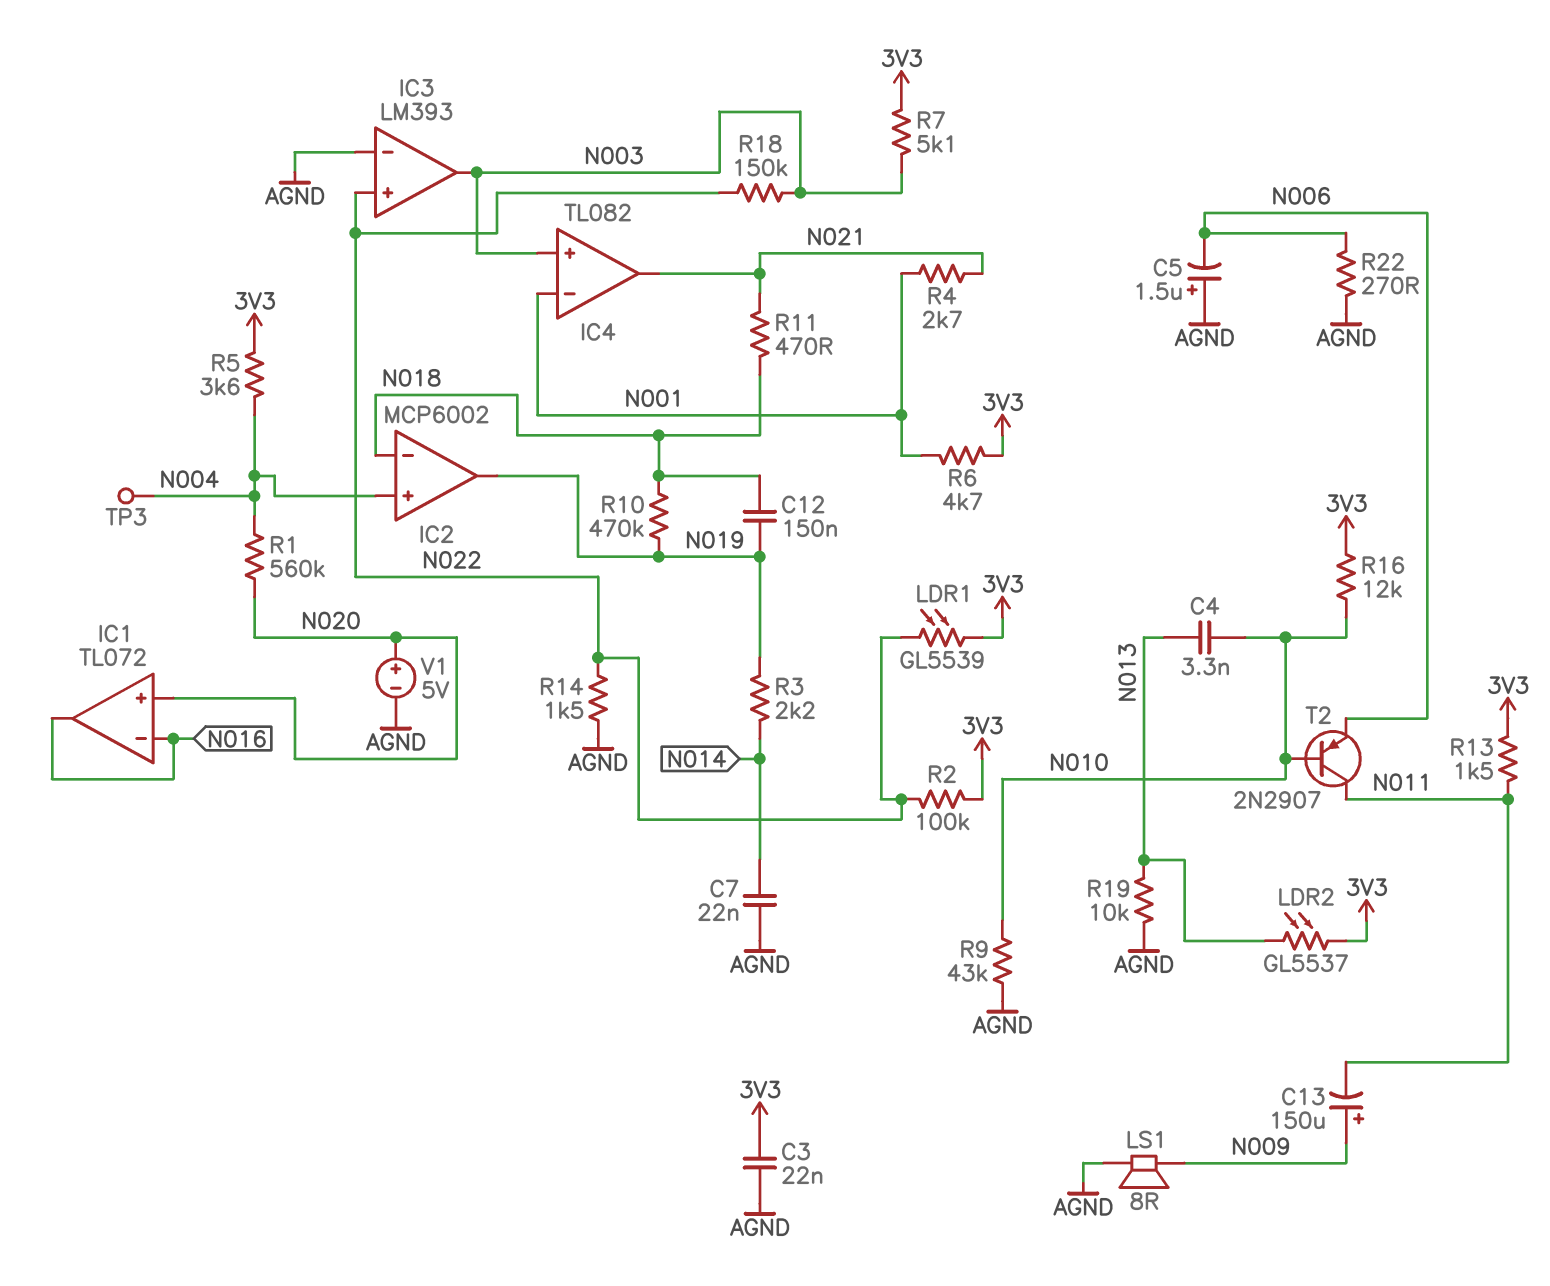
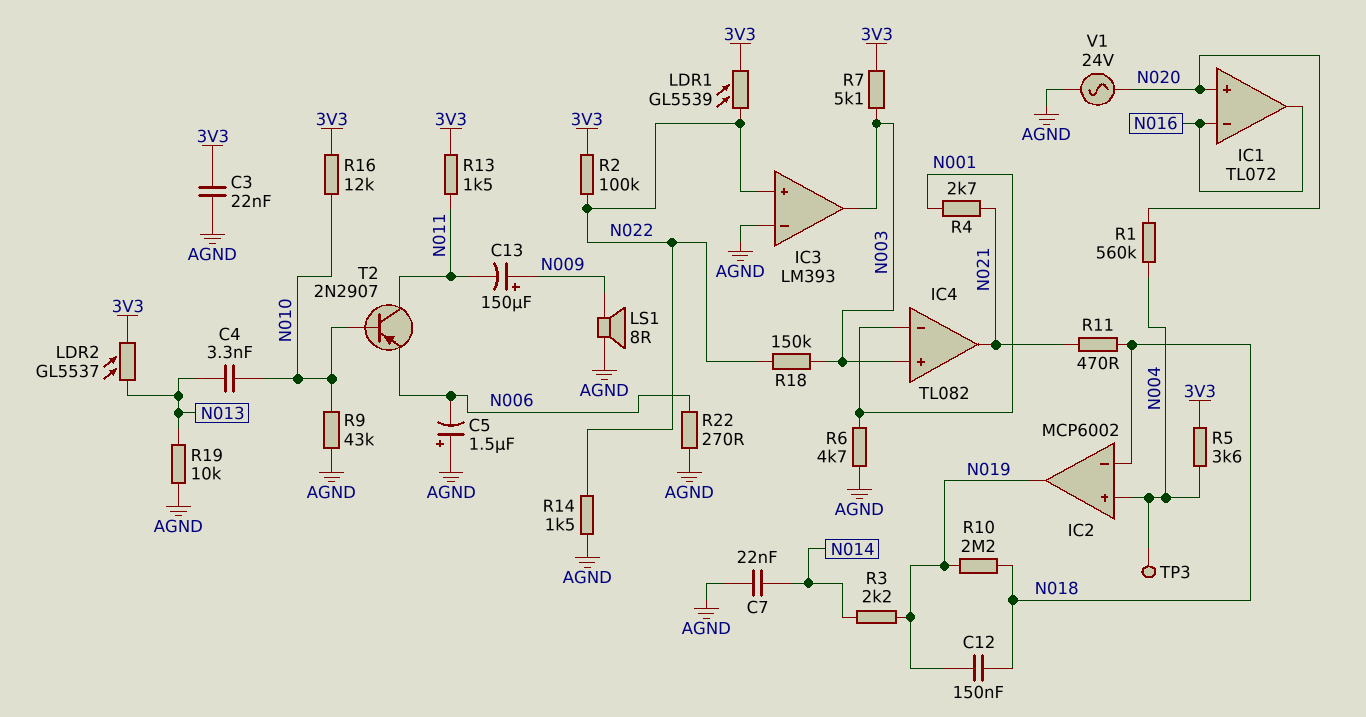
R6: 4.7k (3V3, N001) -> 4.7k (AGND, N001)
R10: 470k (N018, N019) -> 2.2M (N018, N019)
V1: 5V (plus N020, minus AGND) -> AC 24V (AGND, N020)

